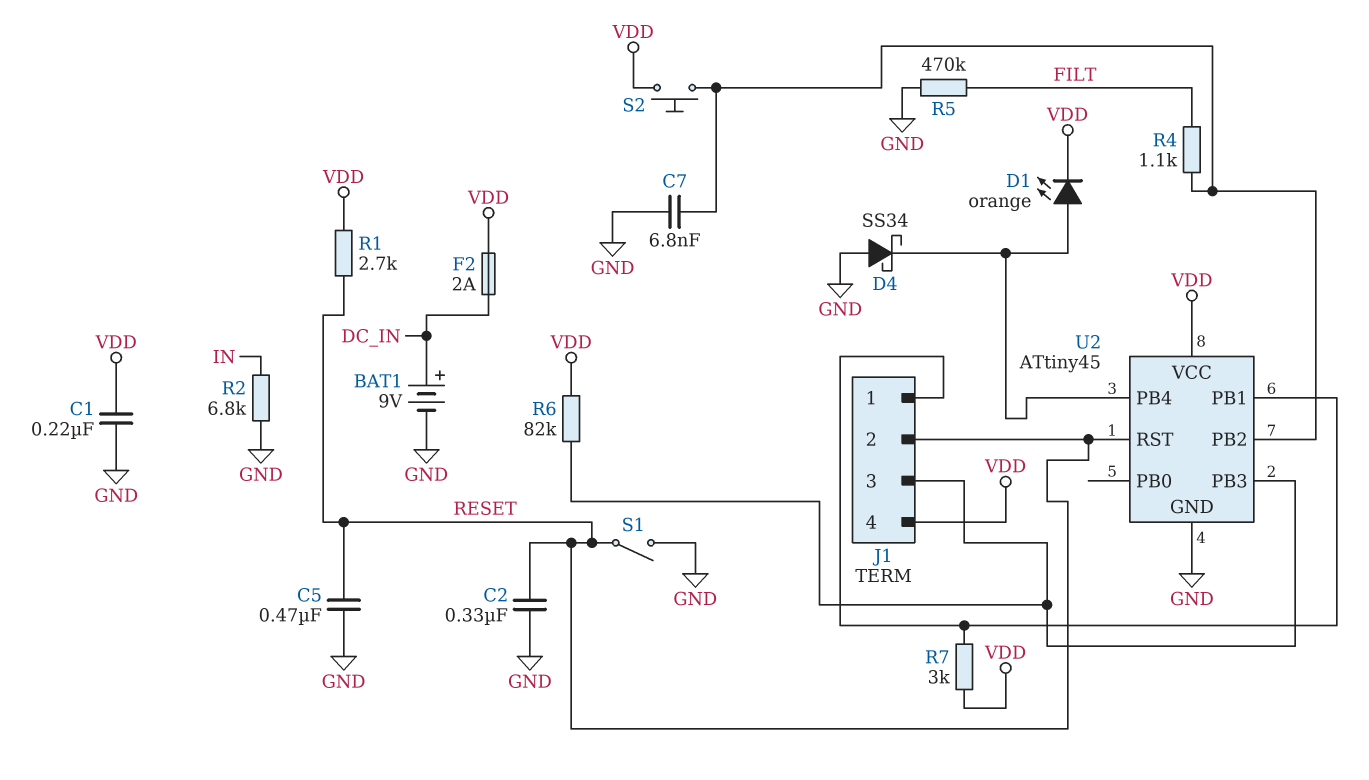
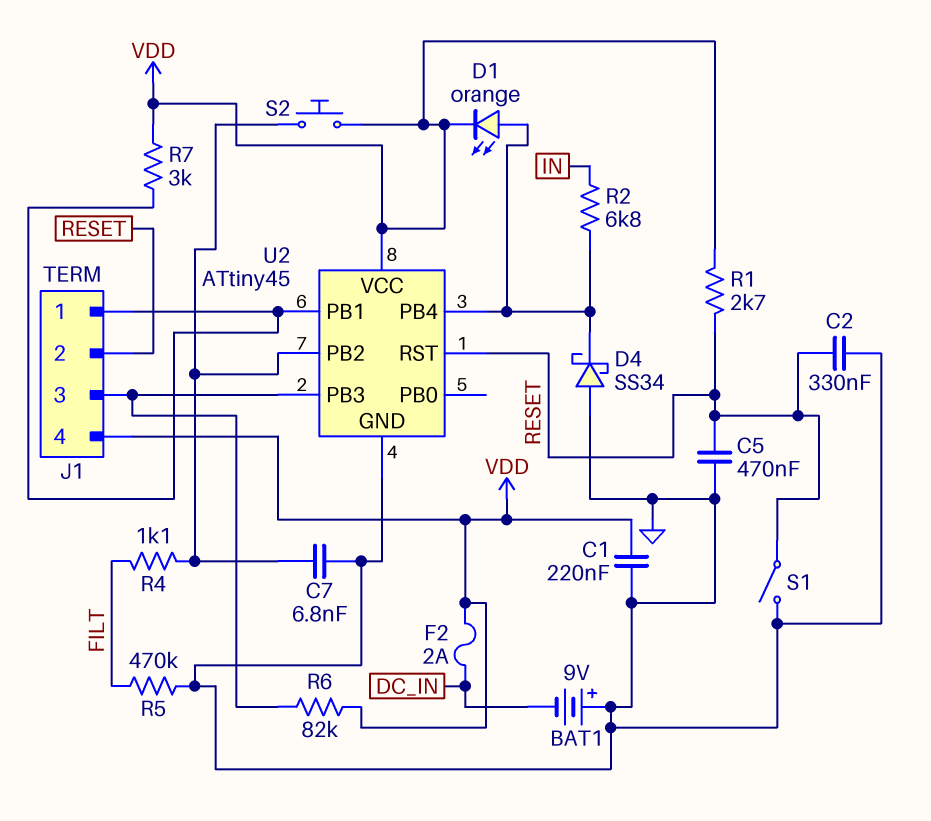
BAT1: 9V (plus DC_IN, minus GND) -> 9V (plus GND, minus DC_IN)
R2: 6.8k (GND, IN) -> 6.8k (IN, U2/PB4)

